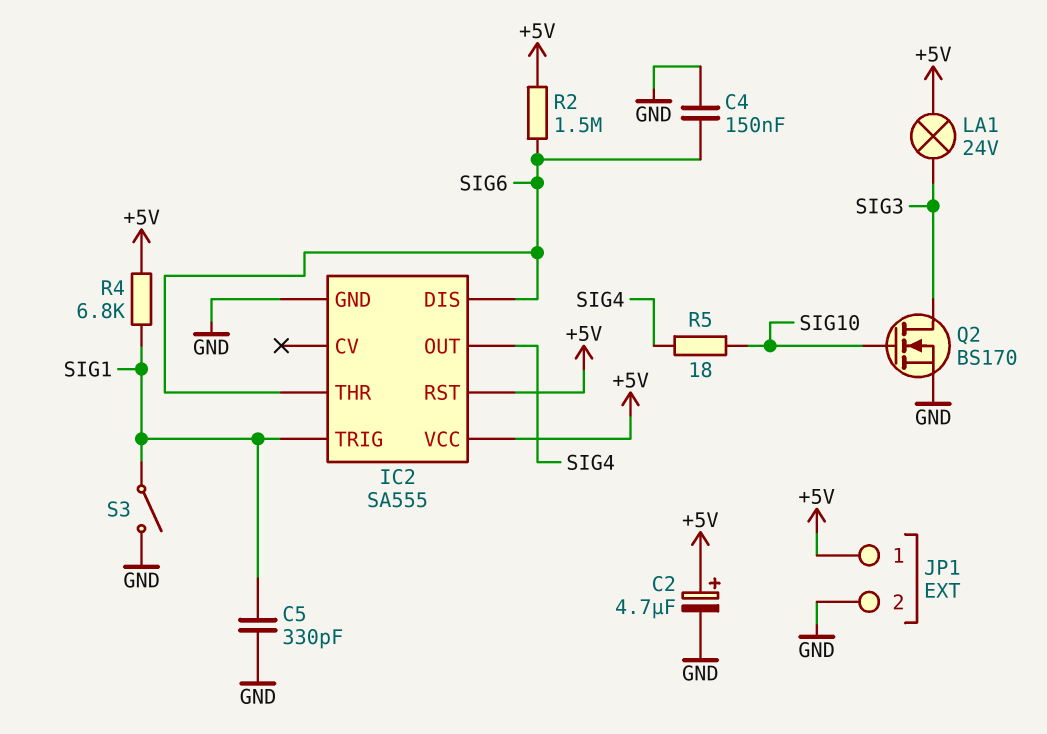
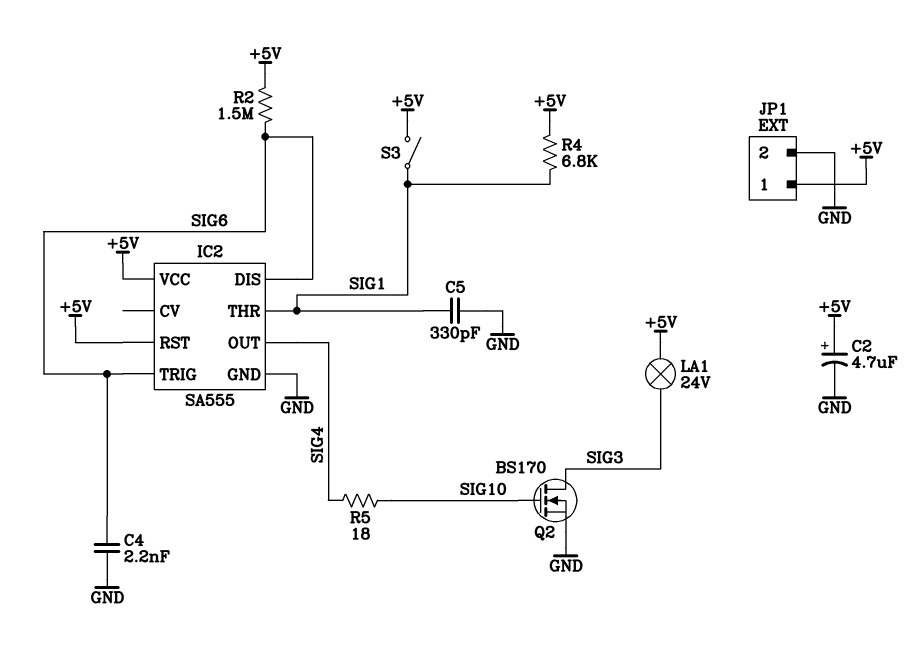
C4: 150nF (GND, SIG6) -> 2.2nF (GND, SIG6)
IC2 pin THR: SIG6 -> SIG1
IC2 pin TRIG: SIG1 -> SIG6
S3: switch (GND, SIG1) -> switch (+5V, SIG1)

